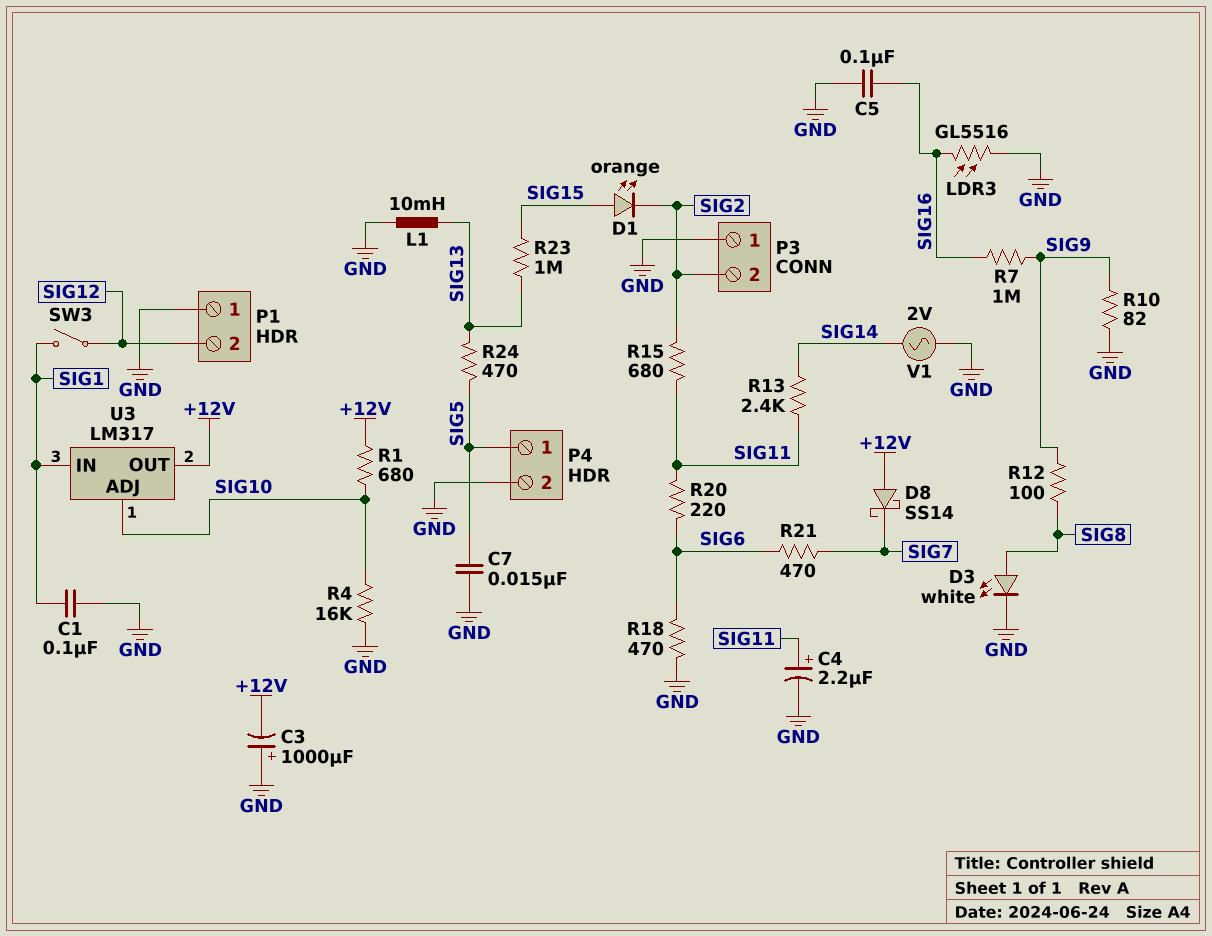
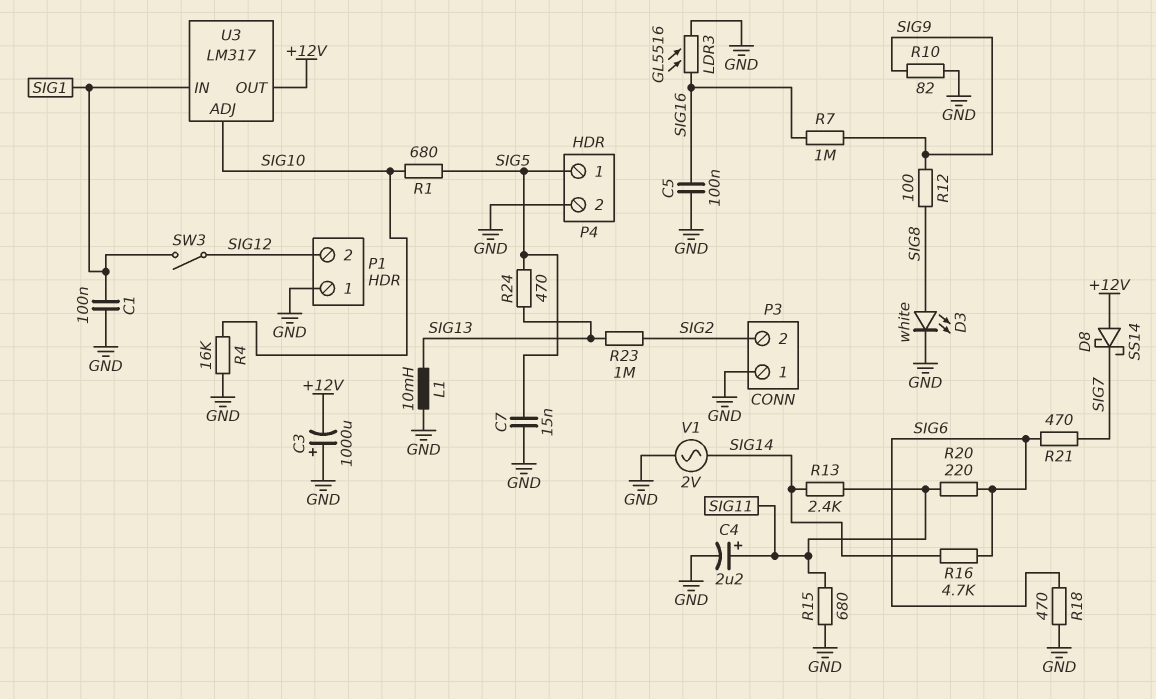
D1: LED orange (A SIG15, K SIG2) -> none
R1: 680 (+12V, SIG10) -> 680 (SIG5, SIG10)
R15: 680 (SIG2, SIG11) -> 680 (GND, SIG11)
R16: none -> 4.7k (SIG6, SIG14)
R23: 1M (SIG13, SIG15) -> 1M (SIG2, SIG13)

